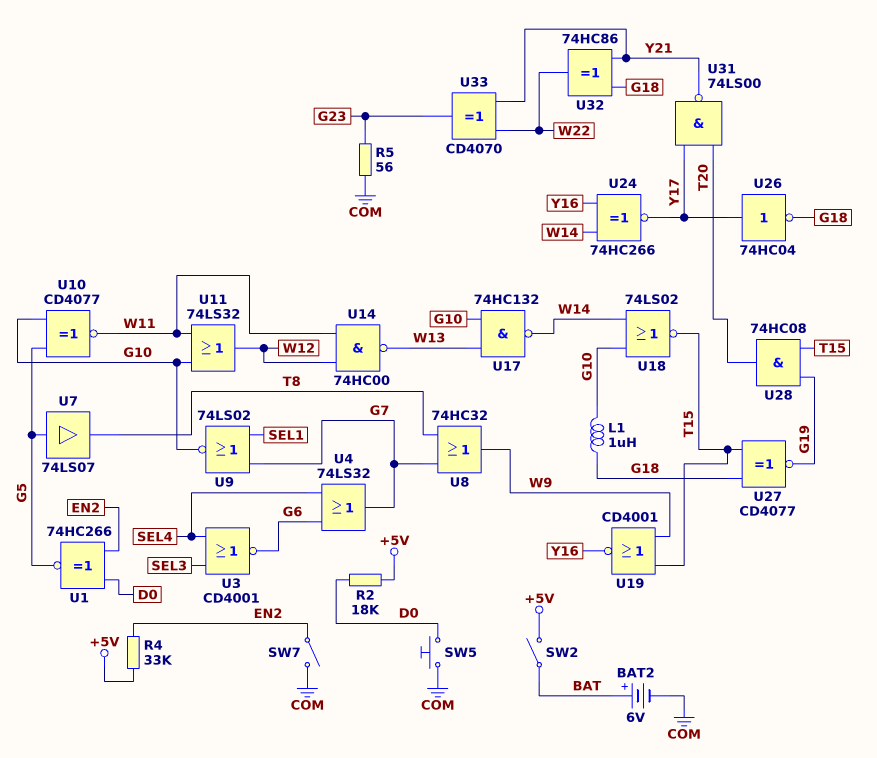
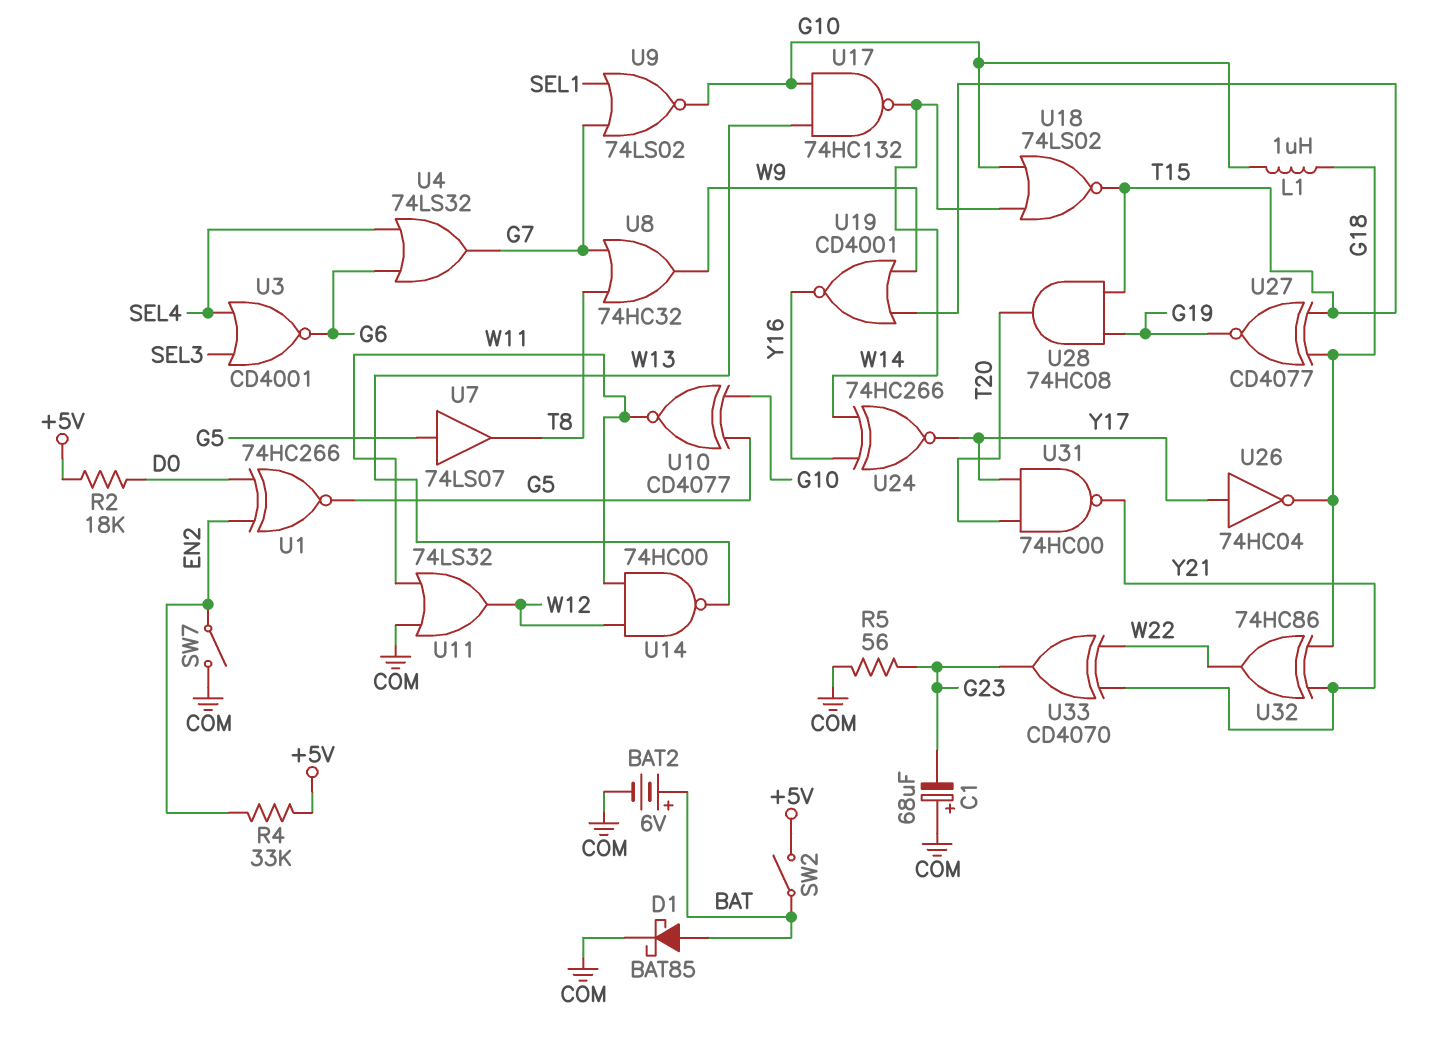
C1: none -> 68uF (plus COM, minus G23)
D1: none -> schottky BAT85 (A BAT, K COM)
SW5: button (COM, D0) -> none
U11: OR 74LS32 (in G10, in W11, out W12) -> OR 74LS32 (in COM, in W11, out W12)
U31: NAND 74LS00 (in T20, in Y17, out Y21) -> NAND 74HC00 (in T20, in Y17, out Y21)

